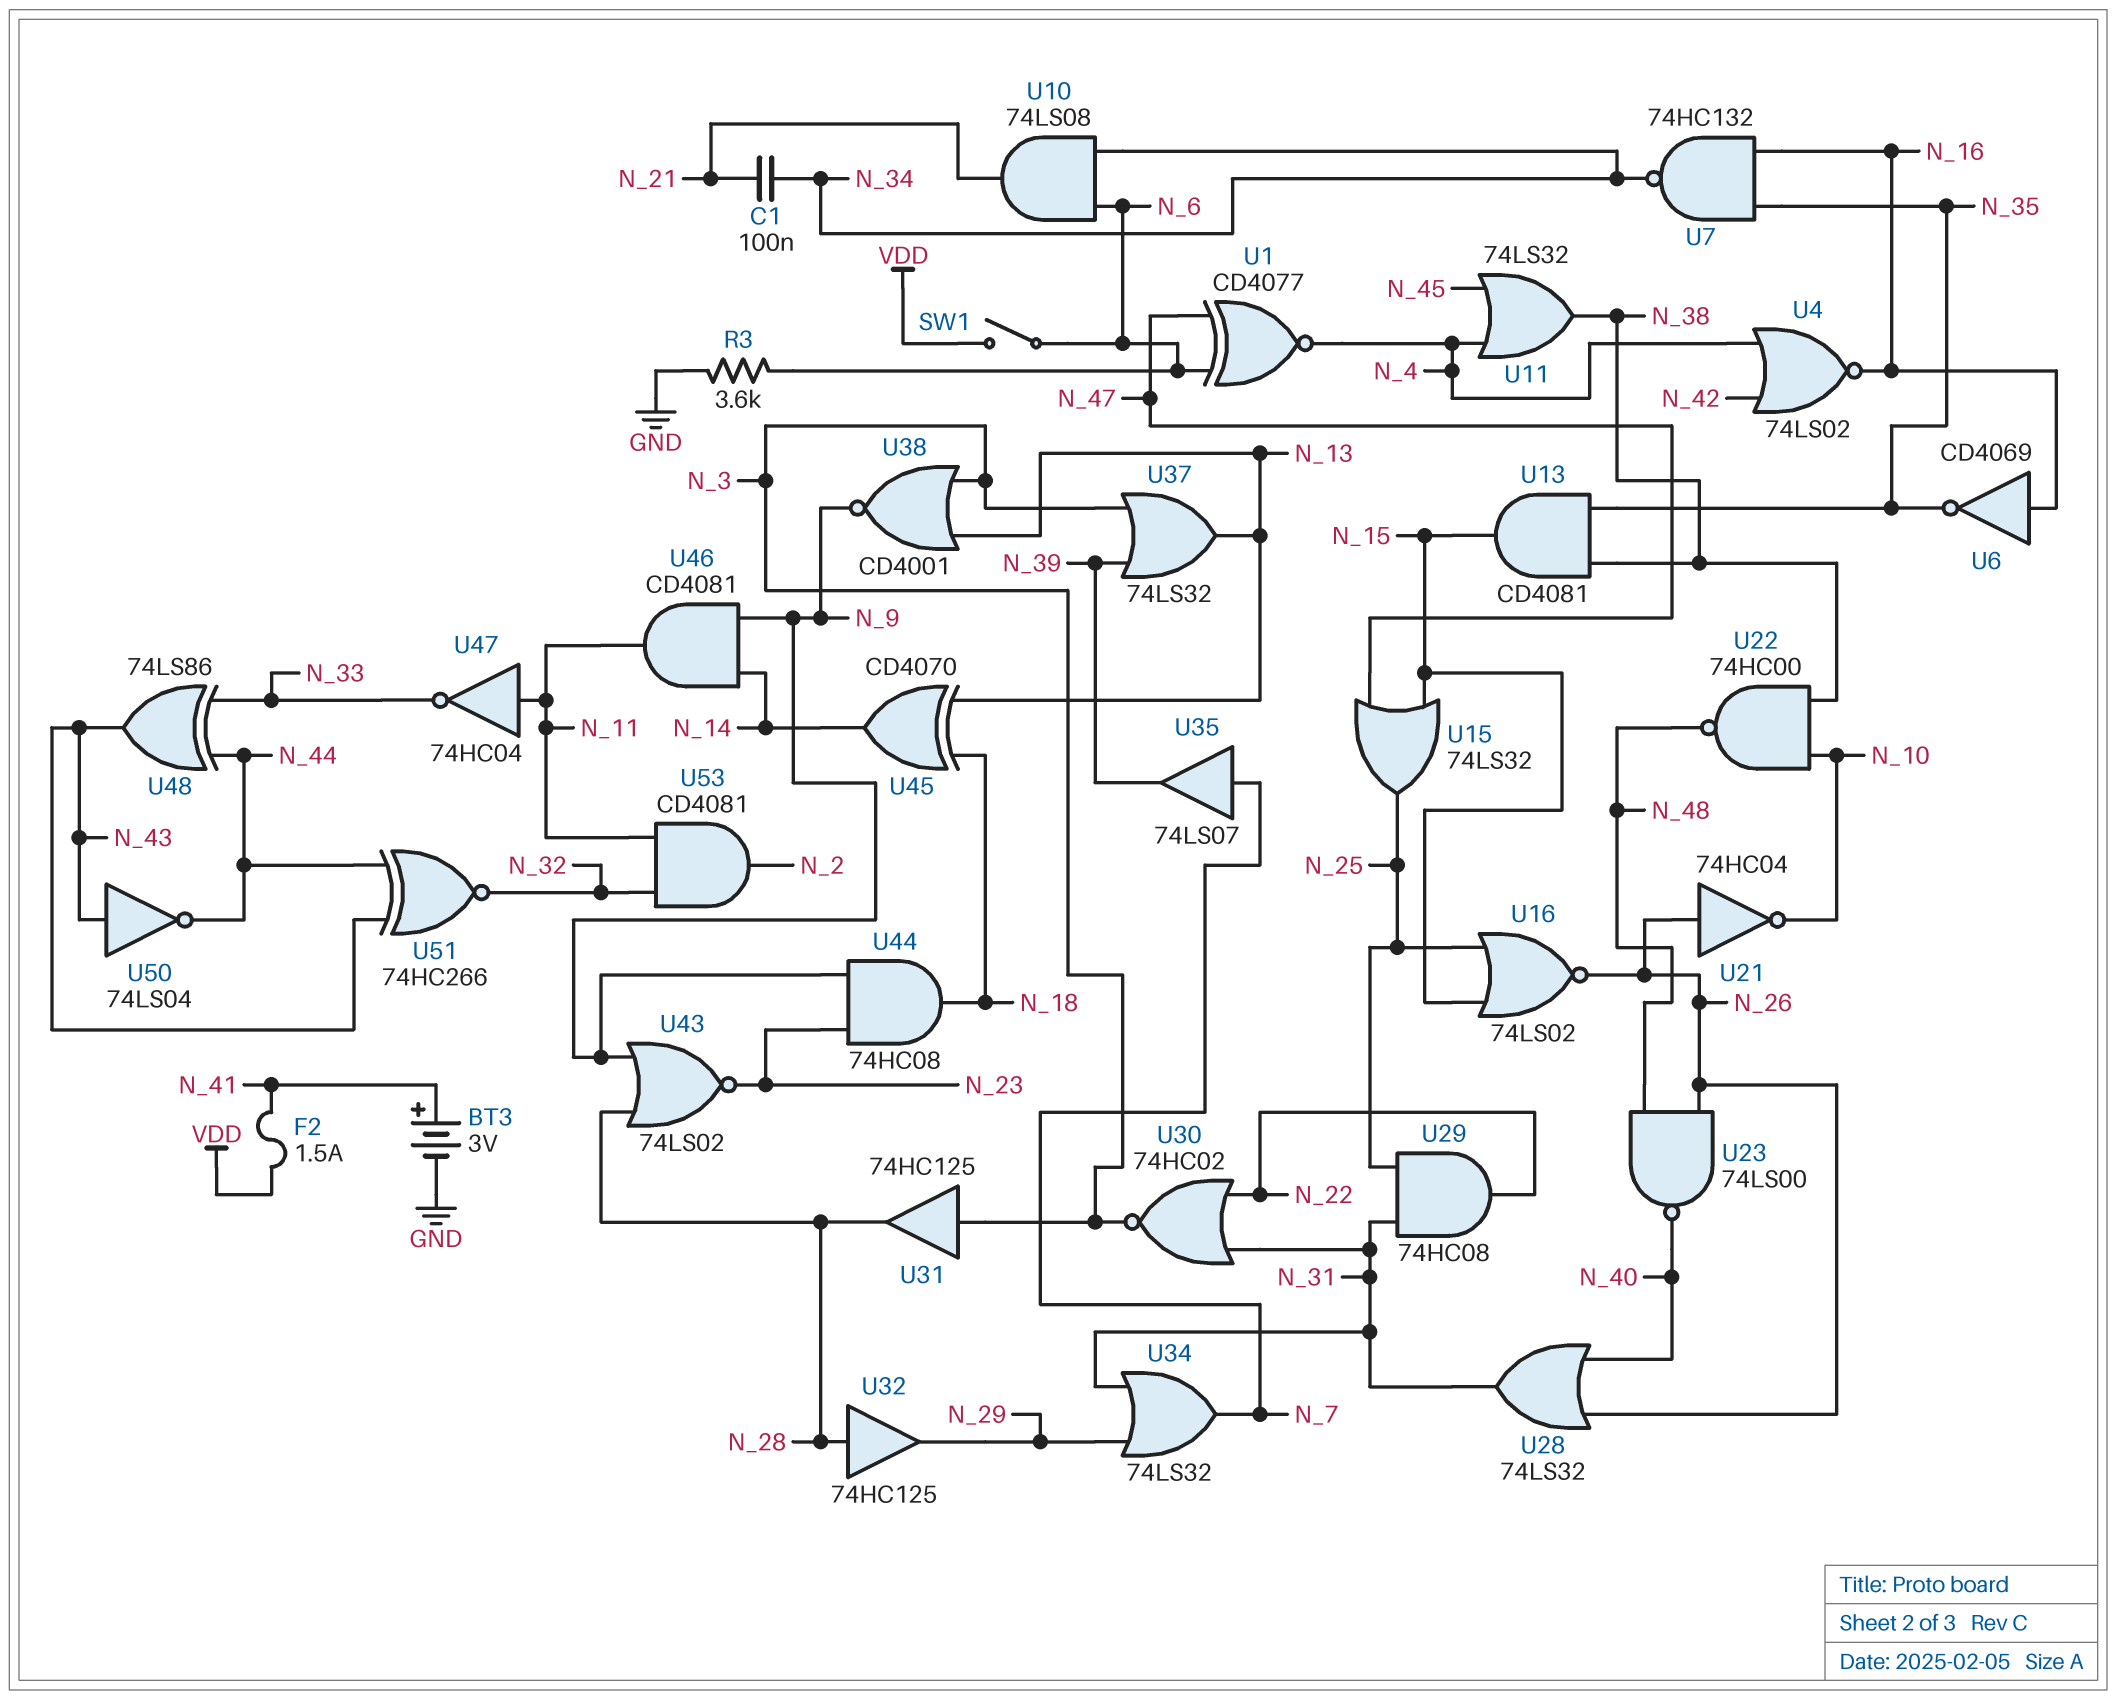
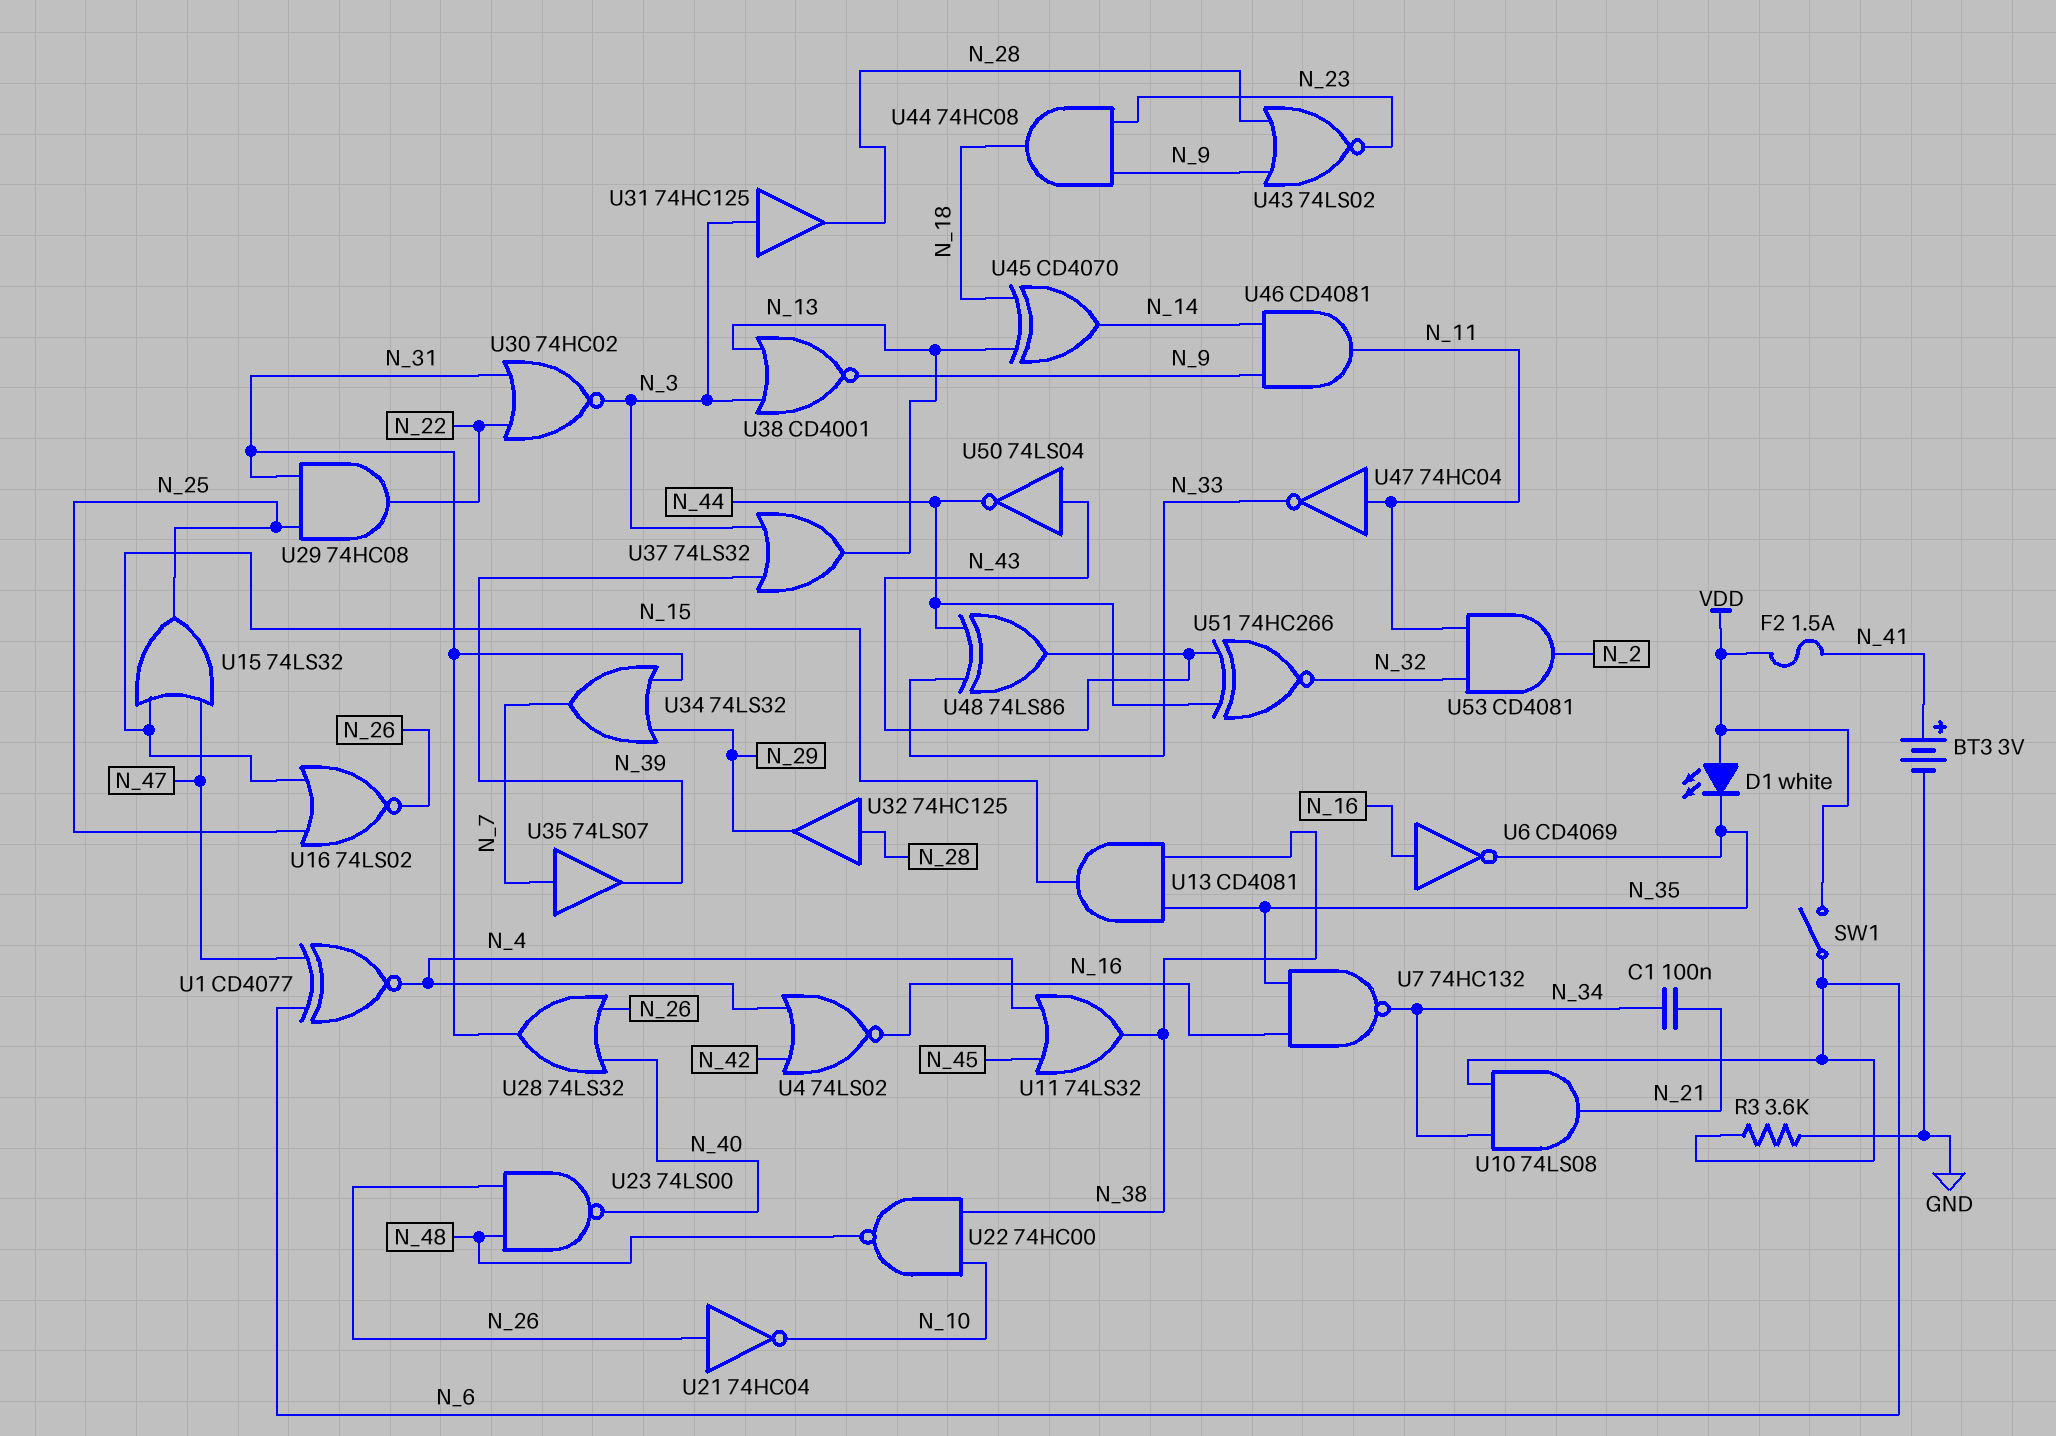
D1: none -> LED white (A VDD, K N_35)

